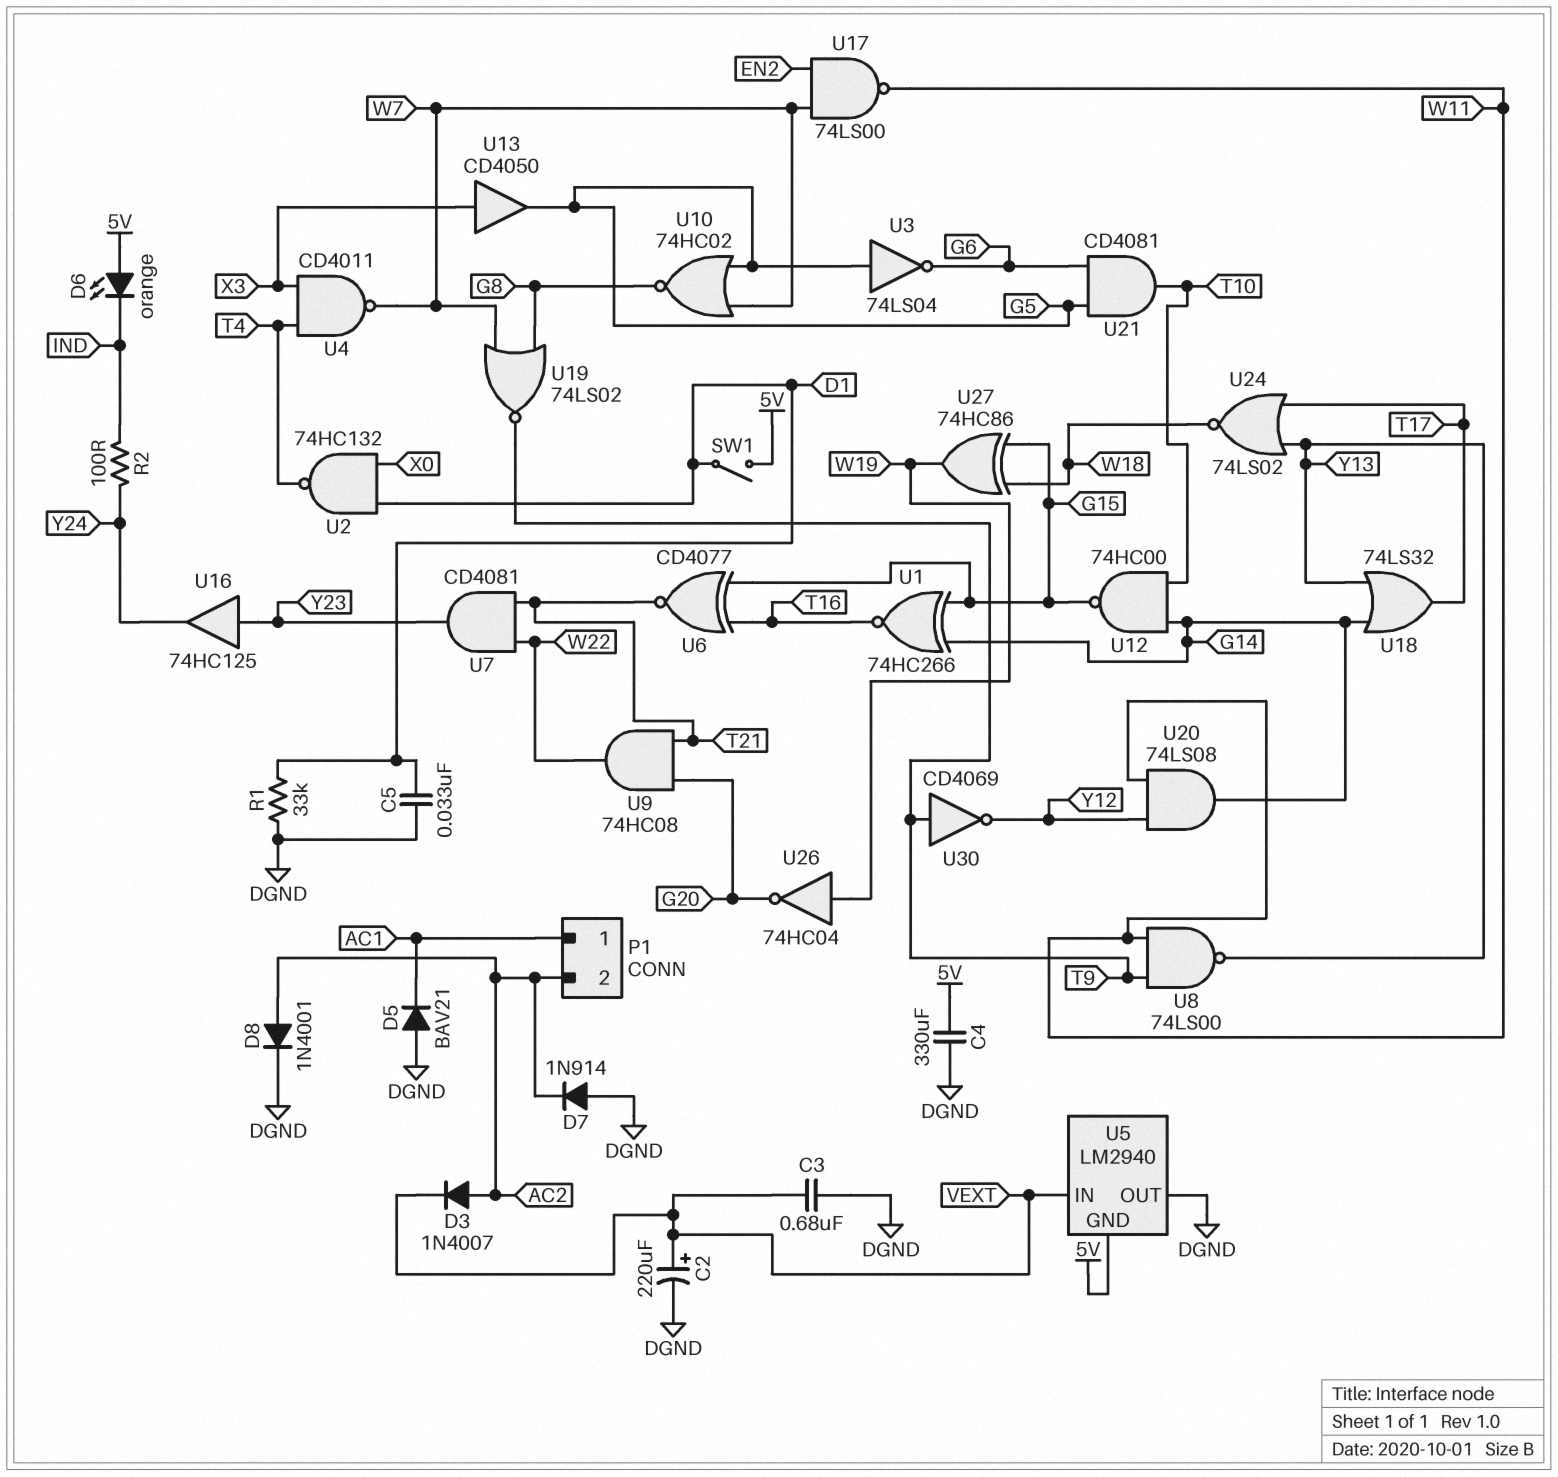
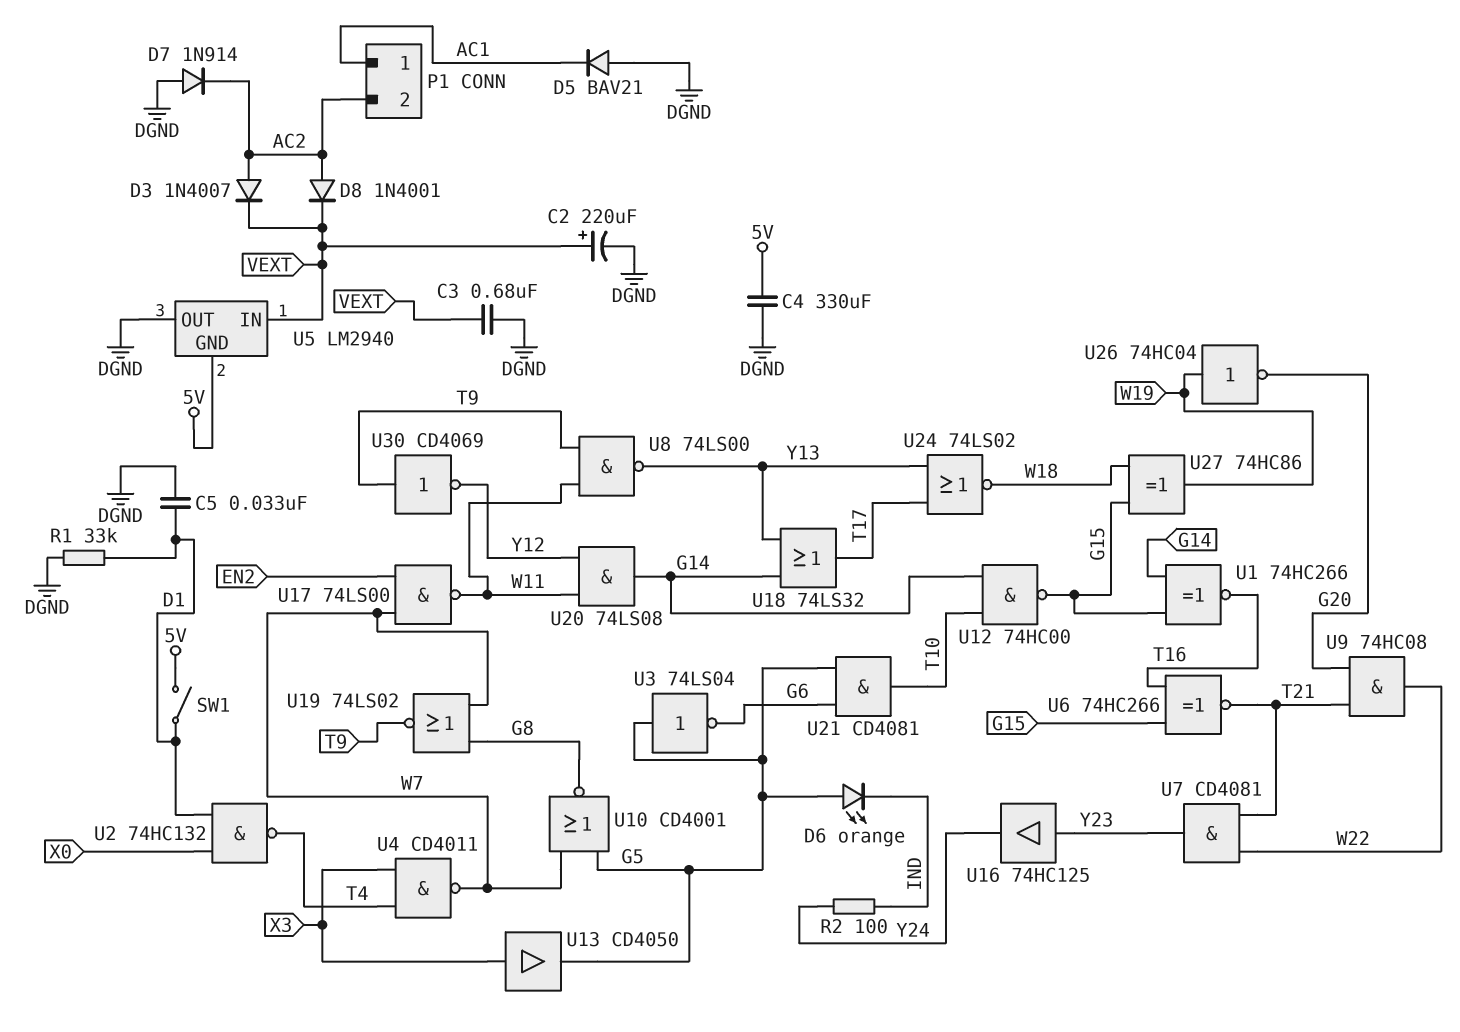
D6: LED orange (A 5V, K IND) -> LED orange (A G5, K IND)
D8: diode 1N4001 (A AC2, K DGND) -> diode 1N4001 (A AC2, K VEXT)
U6: XNOR CD4077 (in G15, in T16, out T21) -> XNOR 74HC266 (in G15, in T16, out T21)
U10: NOR 74HC02 (in G5, in W7, out G8) -> NOR CD4001 (in G5, in W7, out G8)

